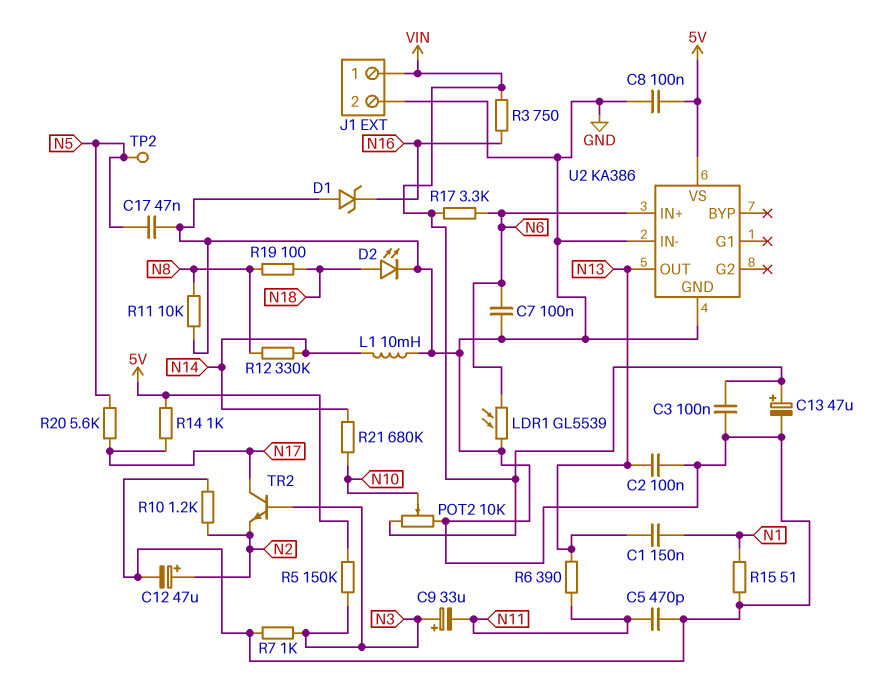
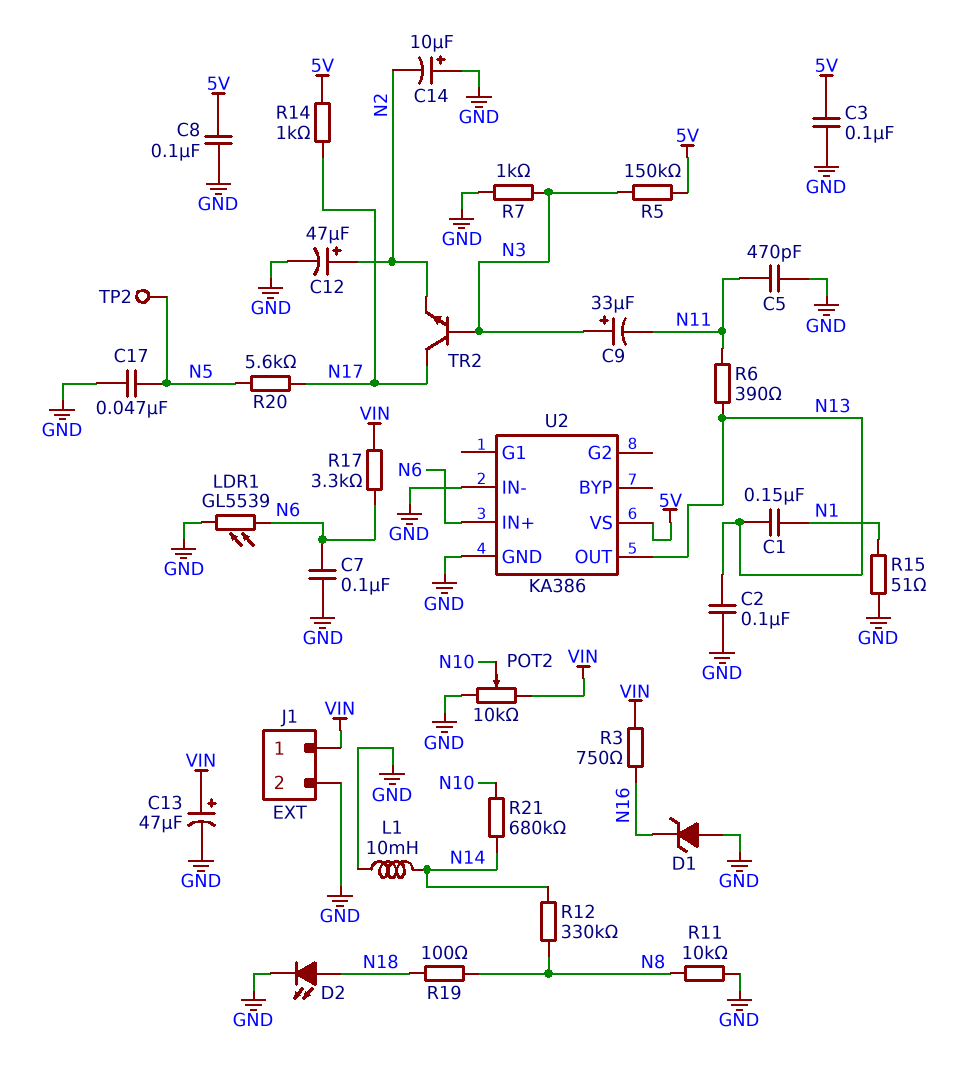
C3: 100nF (GND, VIN) -> 100nF (5V, GND)
C14: none -> 10uF (plus GND, minus N2)
R10: 1.2k (GND, N2) -> none

